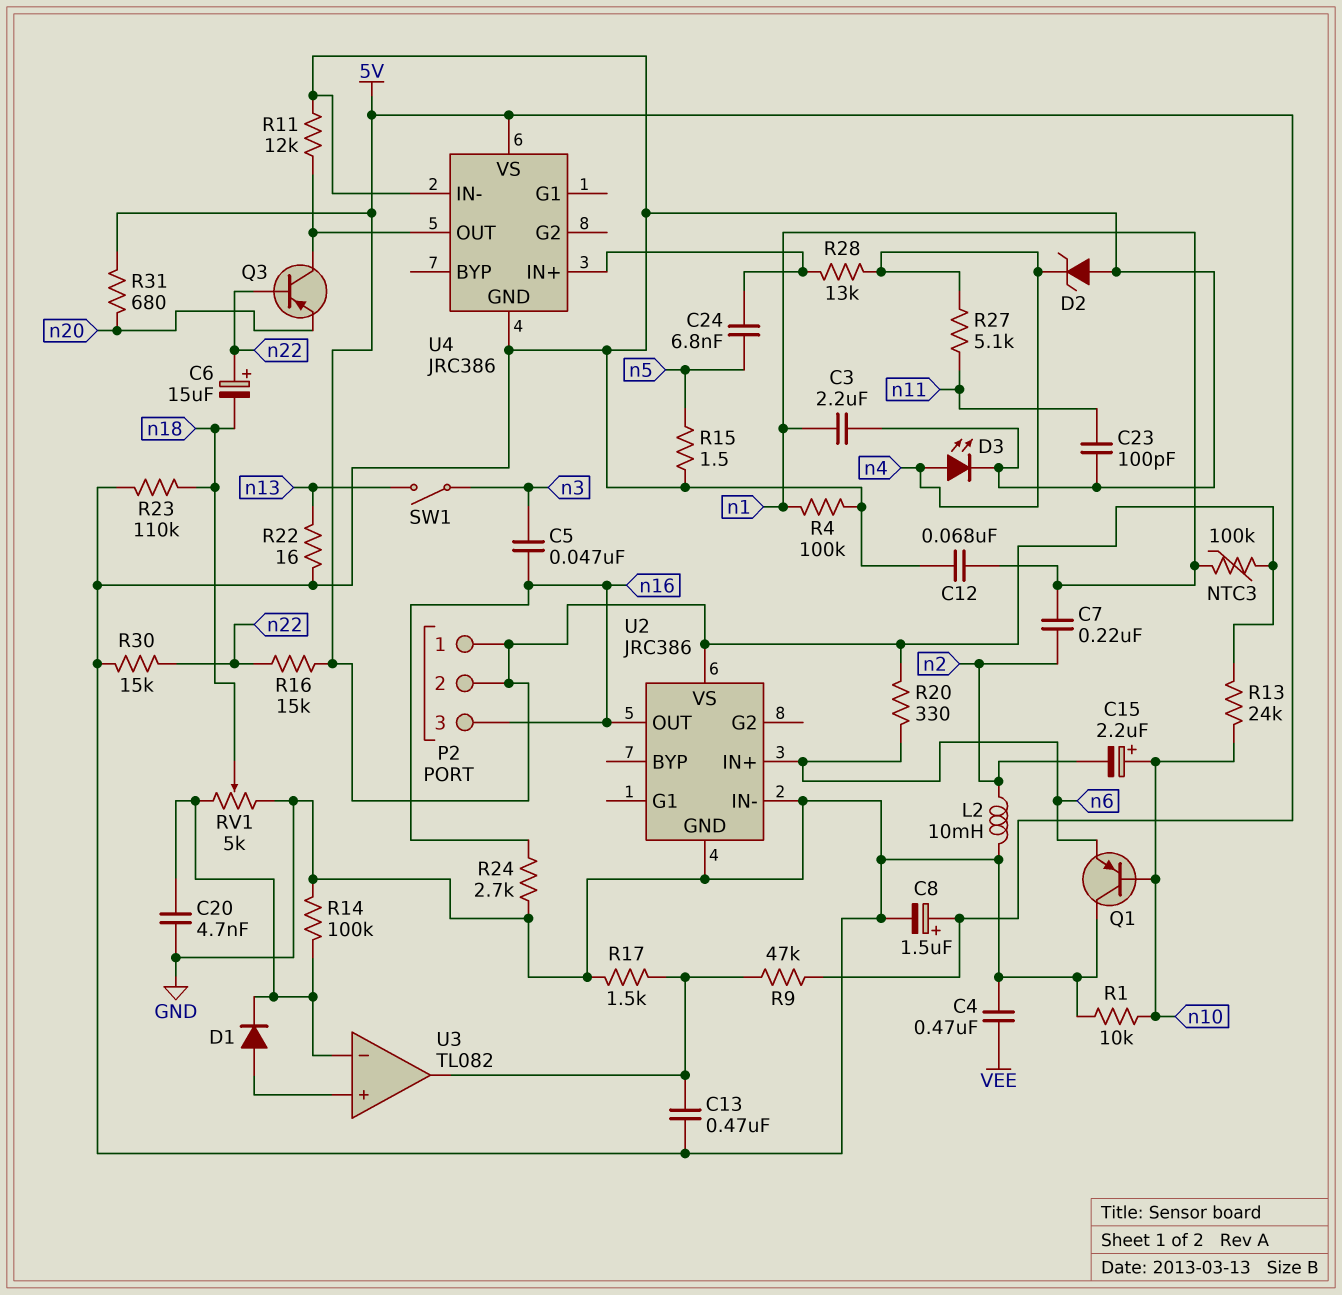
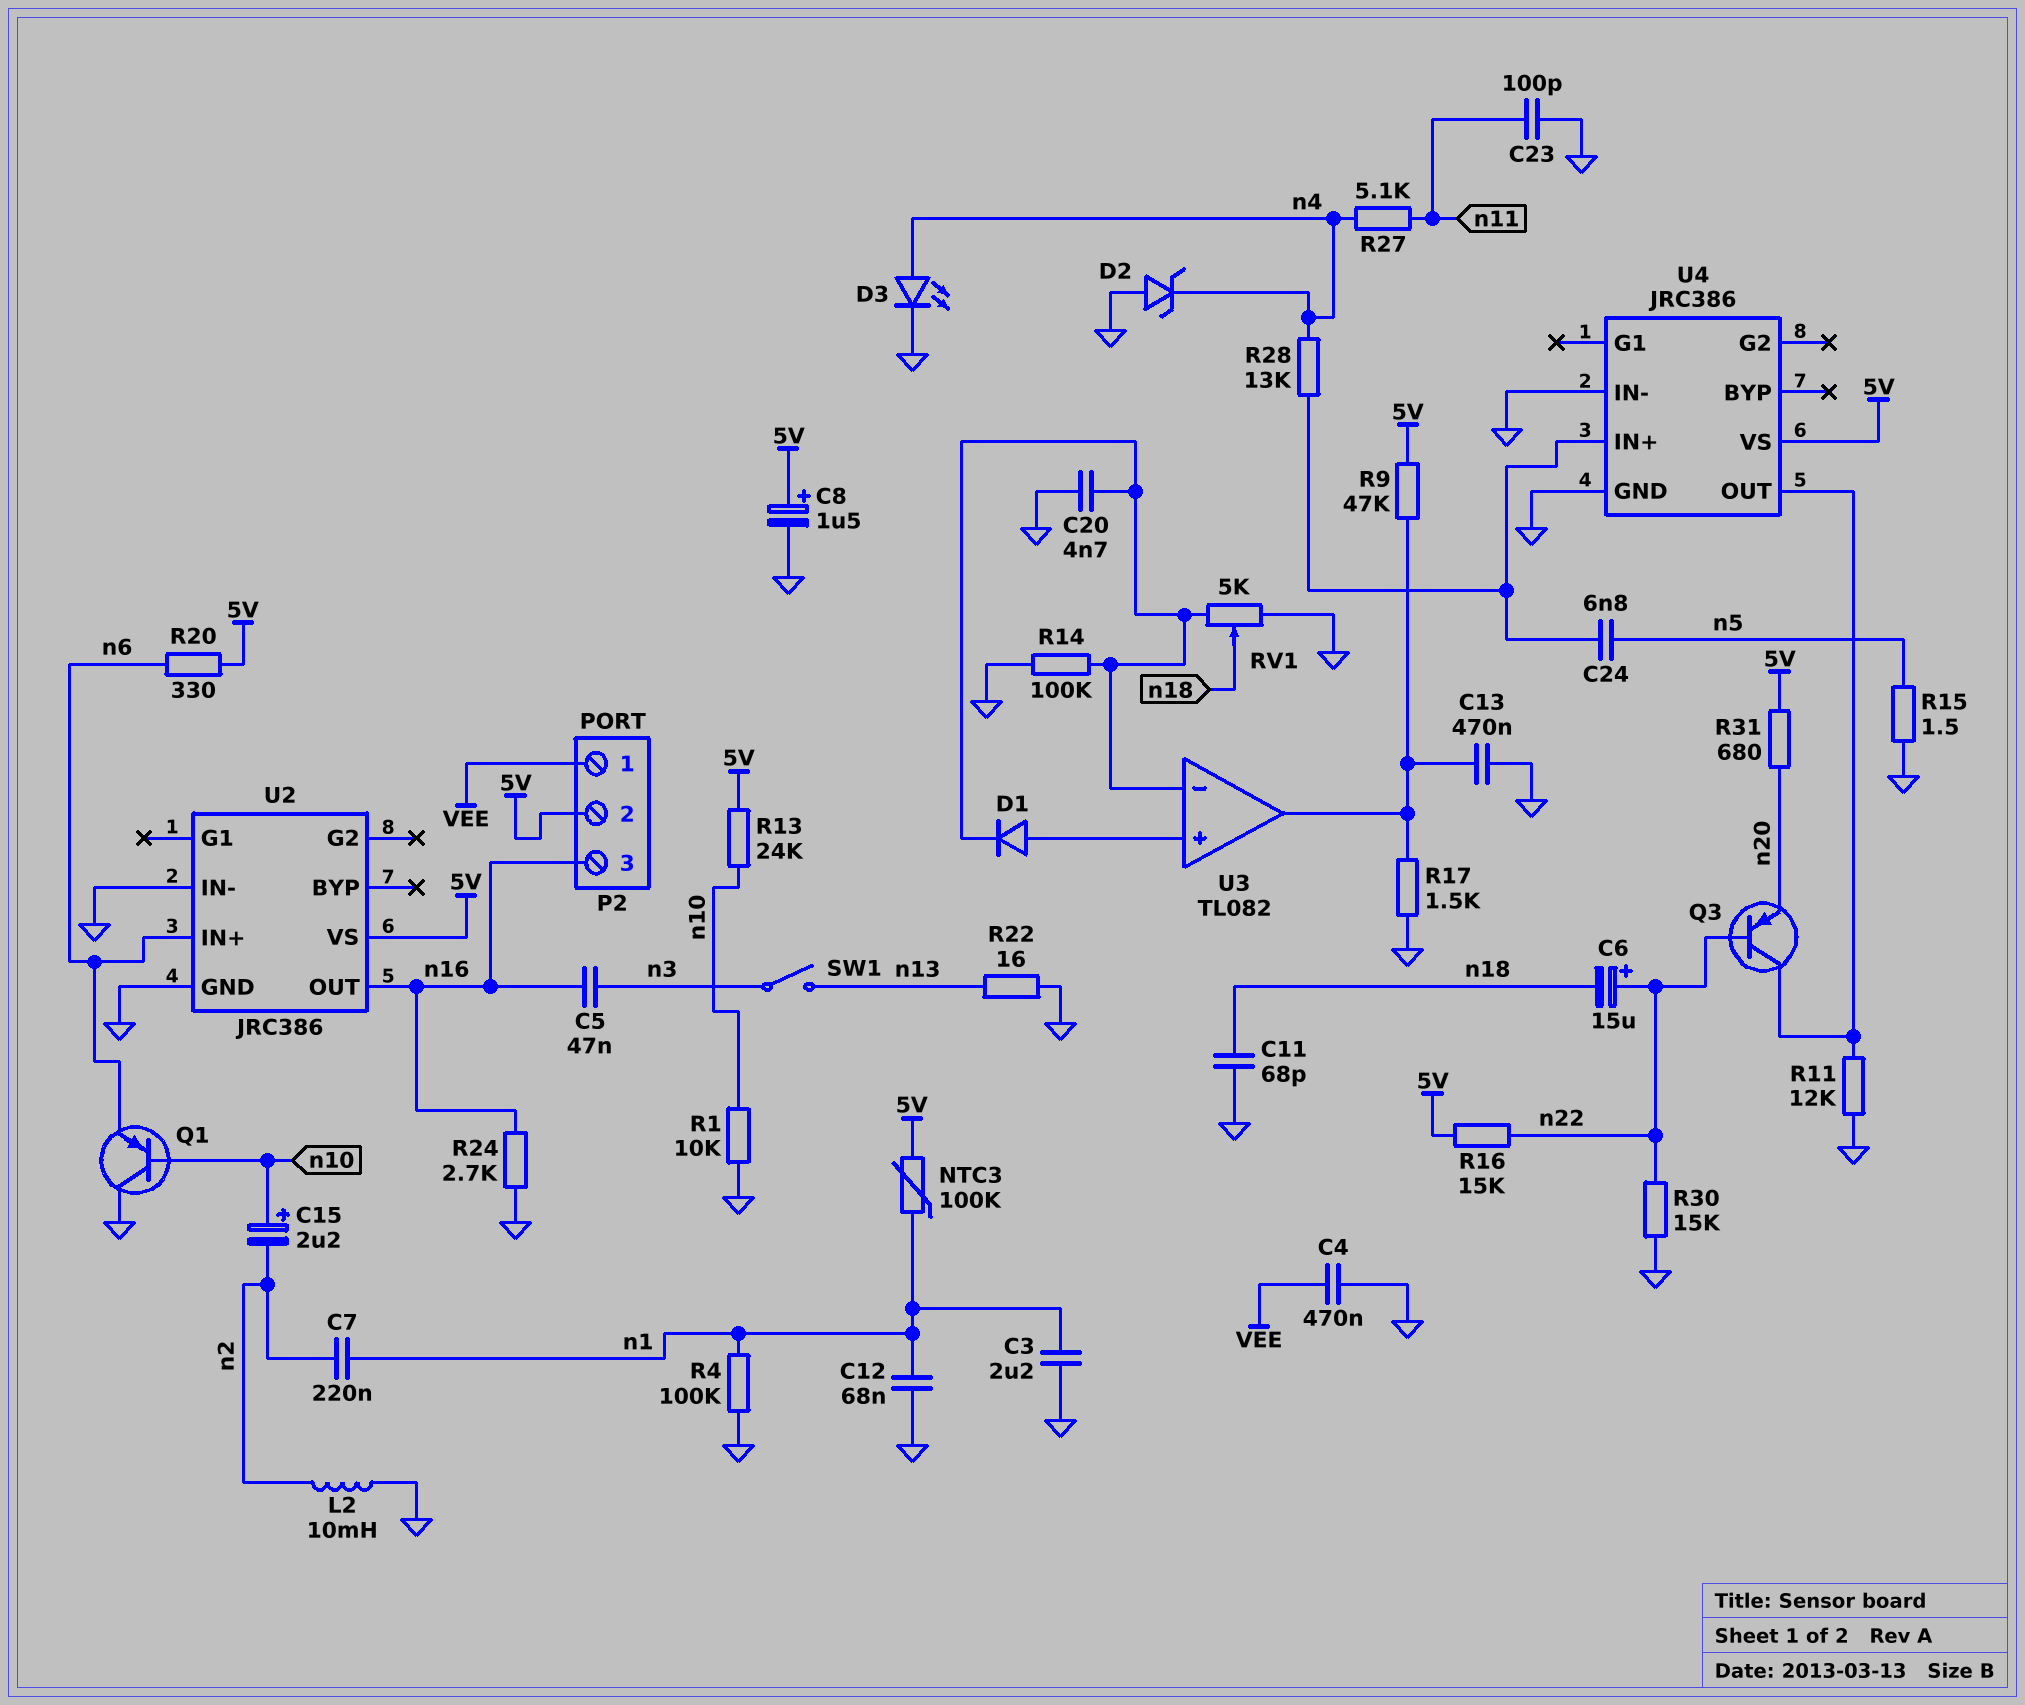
C11: none -> 68pF (GND, n18)
P2 pin 1: 5V -> VEE
R23: 110k (GND, n18) -> none

